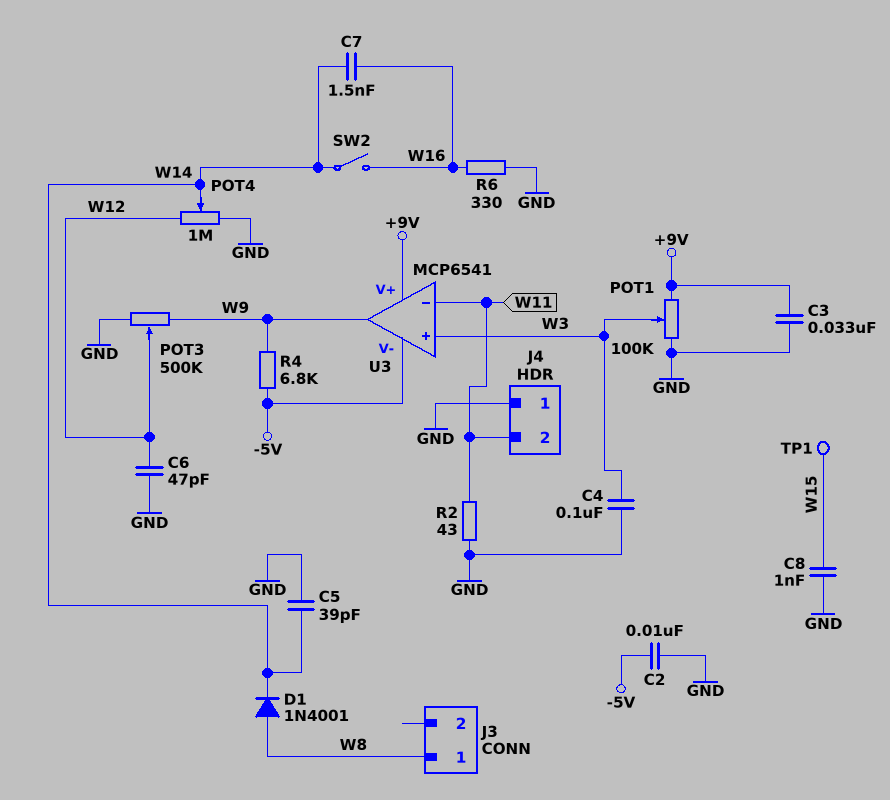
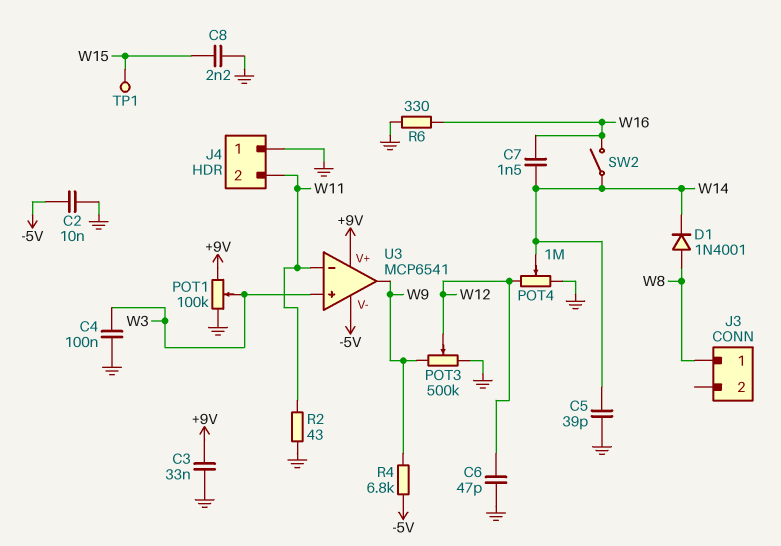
C8: 1nF (GND, W15) -> 2.2nF (GND, W15)

